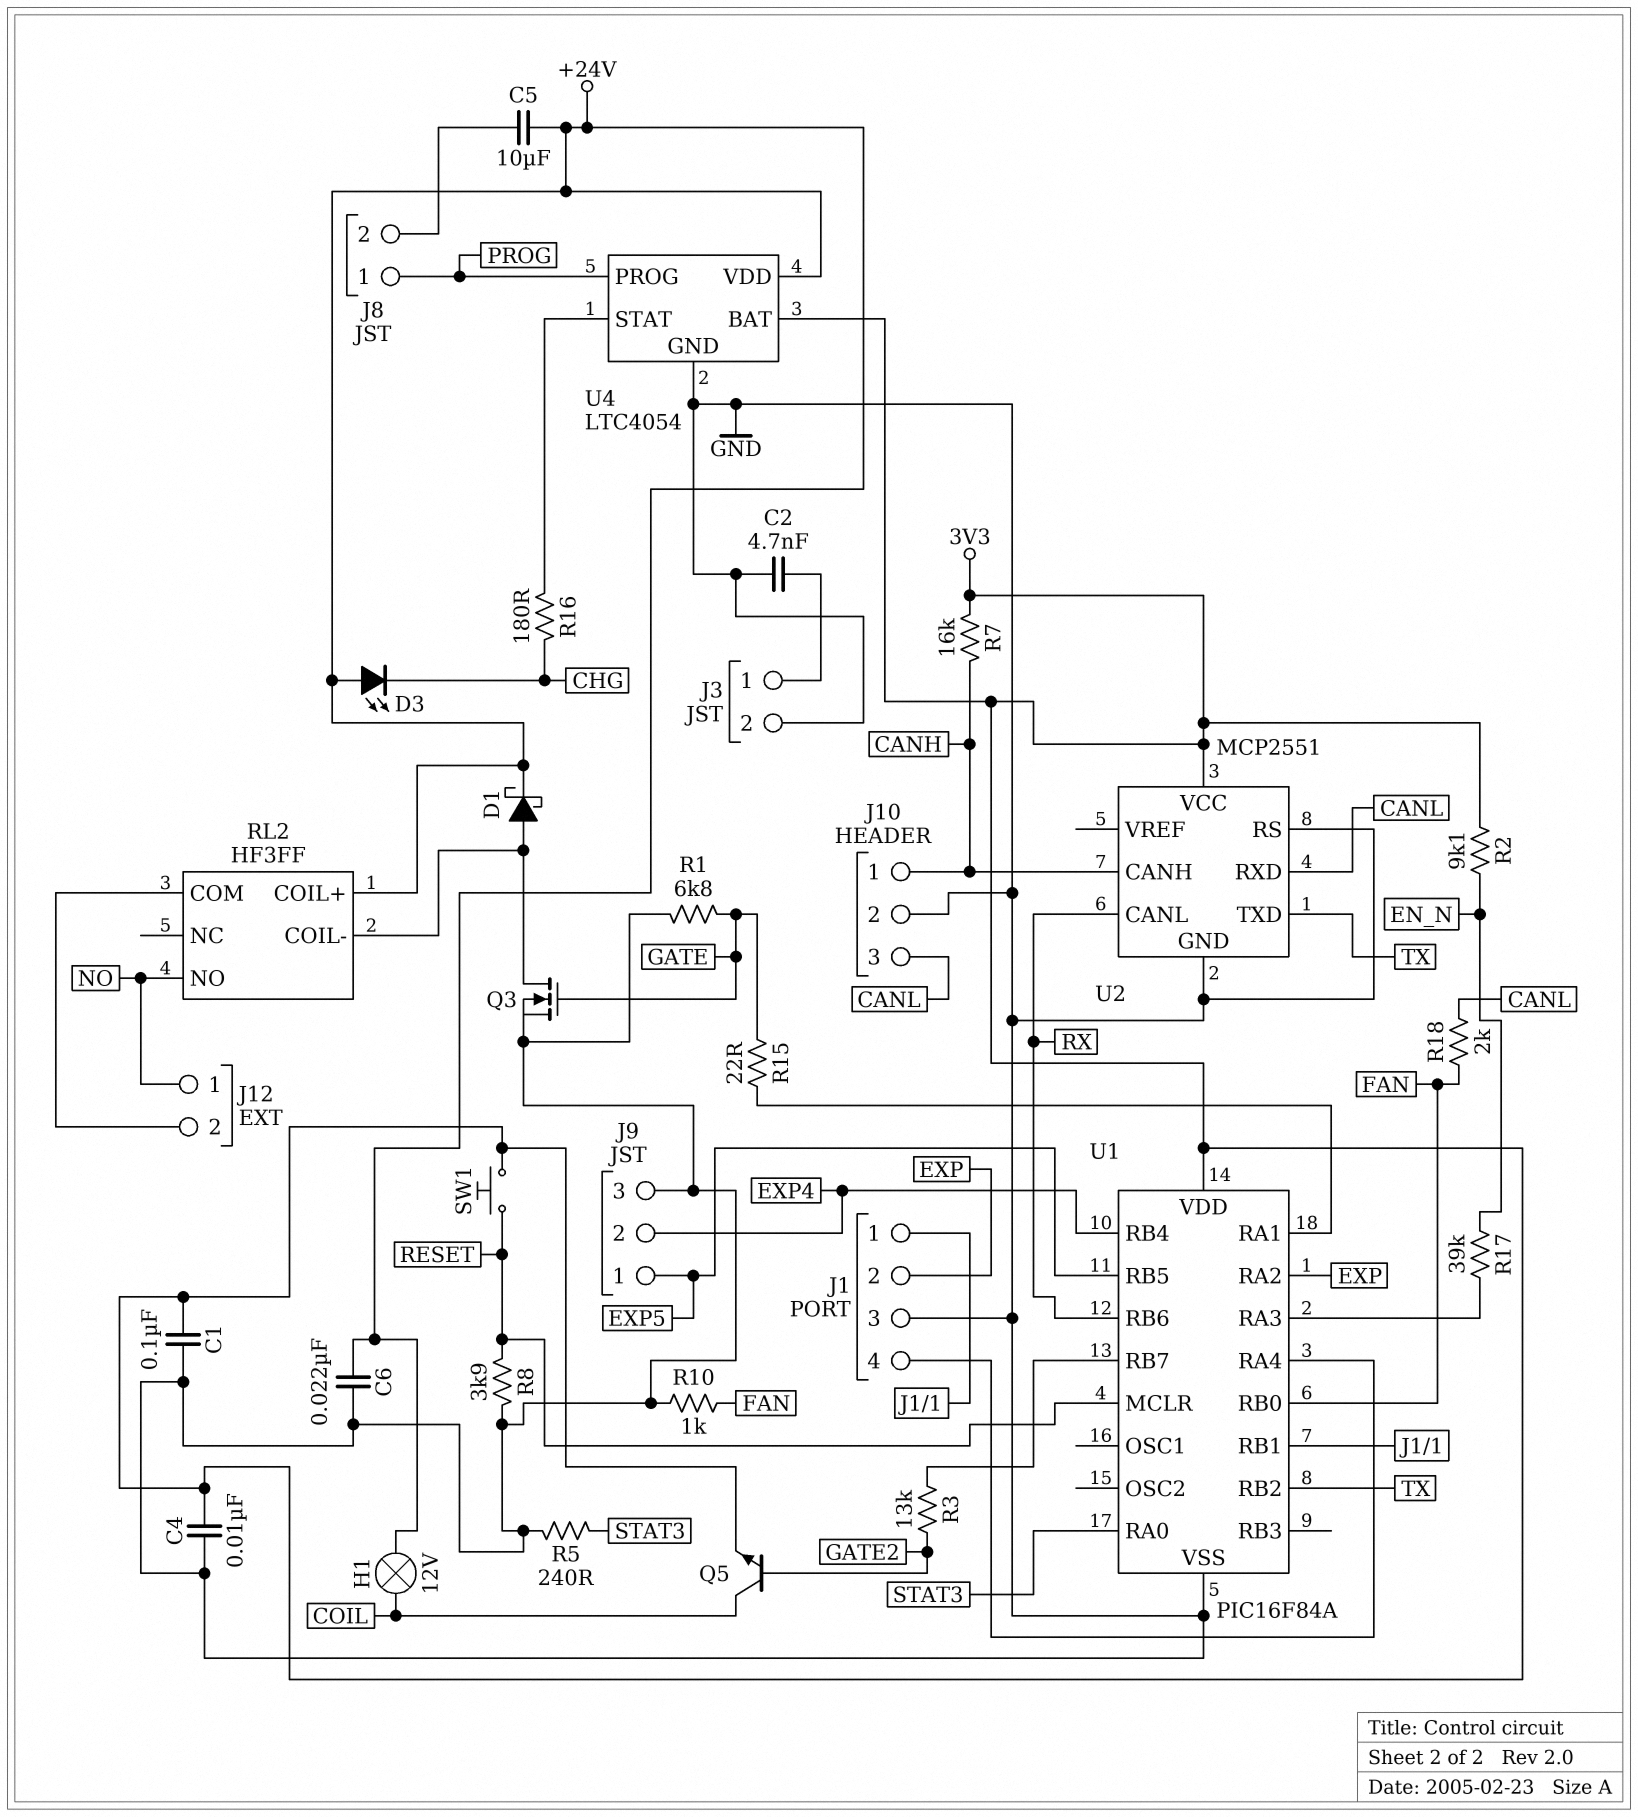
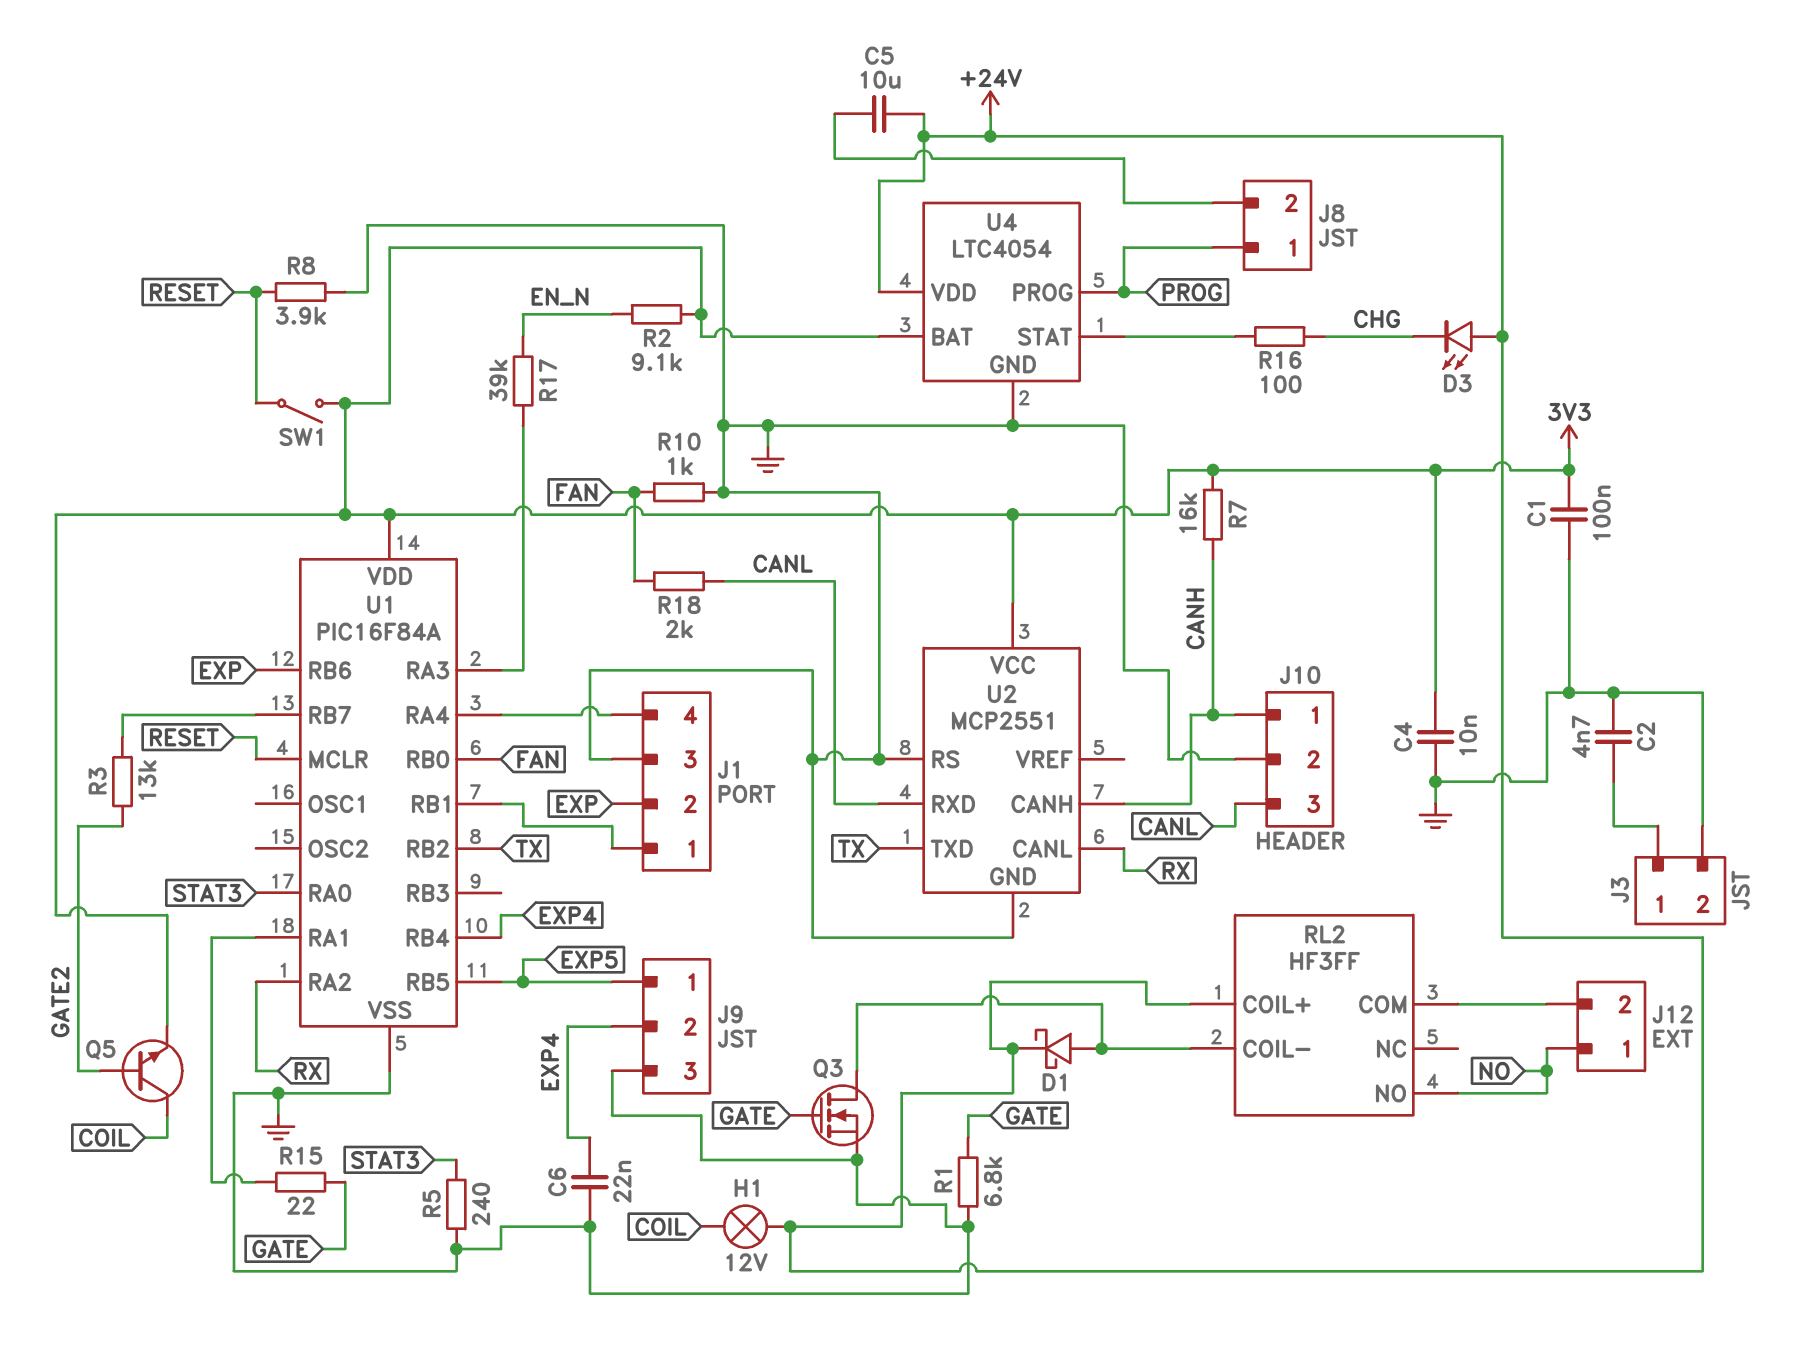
C6: 22nF (+24V, GND) -> 22nF (EXP4, GND)
R16: 180 (CHG, U4/STAT) -> 100 (CHG, U4/STAT)
SW1: button (3V3, RESET) -> switch (3V3, RESET)
U1 pin RA2: EXP -> RX
U1 pin RB6: RX -> EXP

